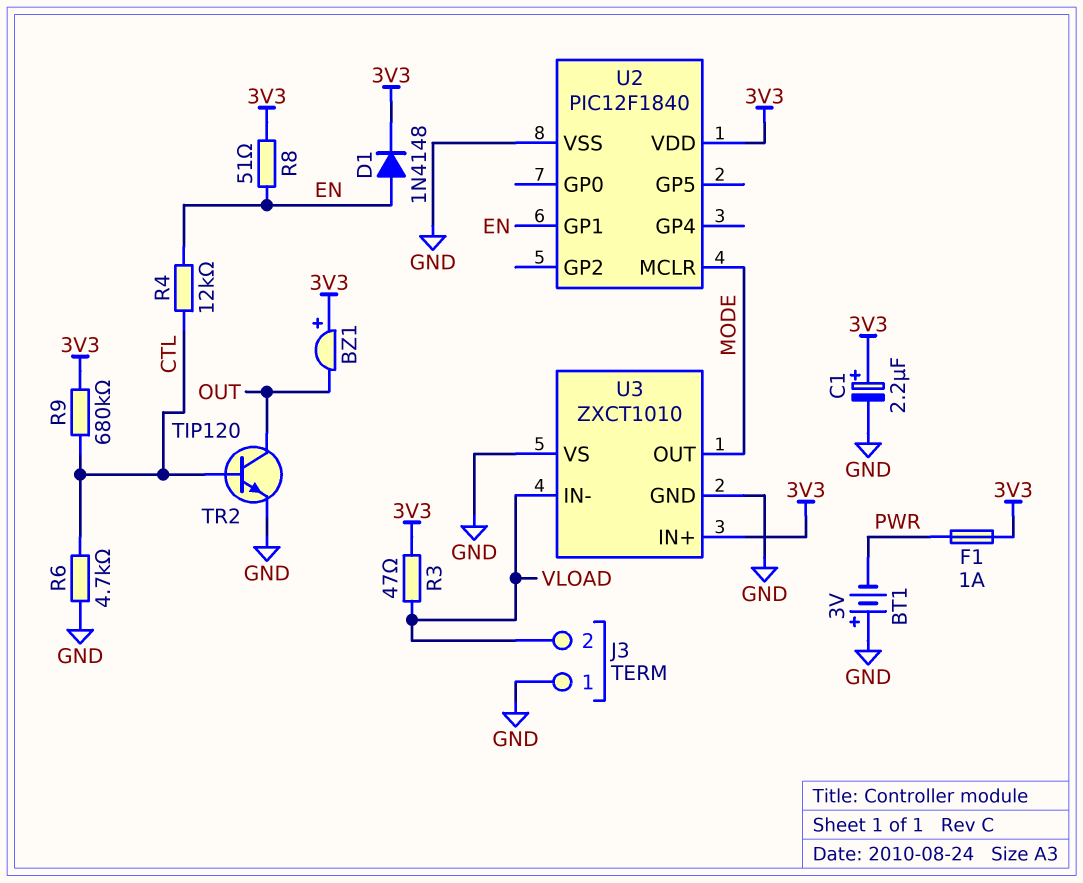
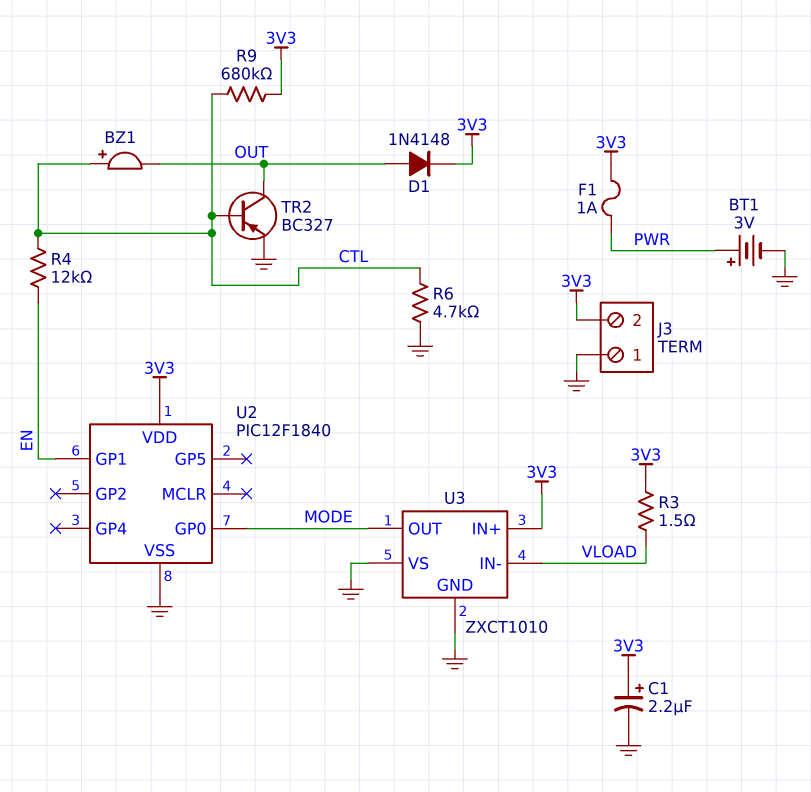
BT1: 3V (plus GND, minus PWR) -> 3V (plus PWR, minus GND)
BZ1: buzzer (plus 3V3, minus OUT) -> buzzer (plus CTL, minus OUT)
D1: diode 1N4148 (A EN, K 3V3) -> diode 1N4148 (A OUT, K 3V3)
J3 pin 2: VLOAD -> 3V3
R3: 47 (3V3, VLOAD) -> 1.5 (3V3, VLOAD)
R8: 51 (3V3, EN) -> none
TR2: NPN TIP120 (B CTL, C OUT, E GND) -> PNP BC327 (B CTL, C OUT, E GND)
U2 pin GP0: none -> MODE
U2 pin MCLR: MODE -> none

